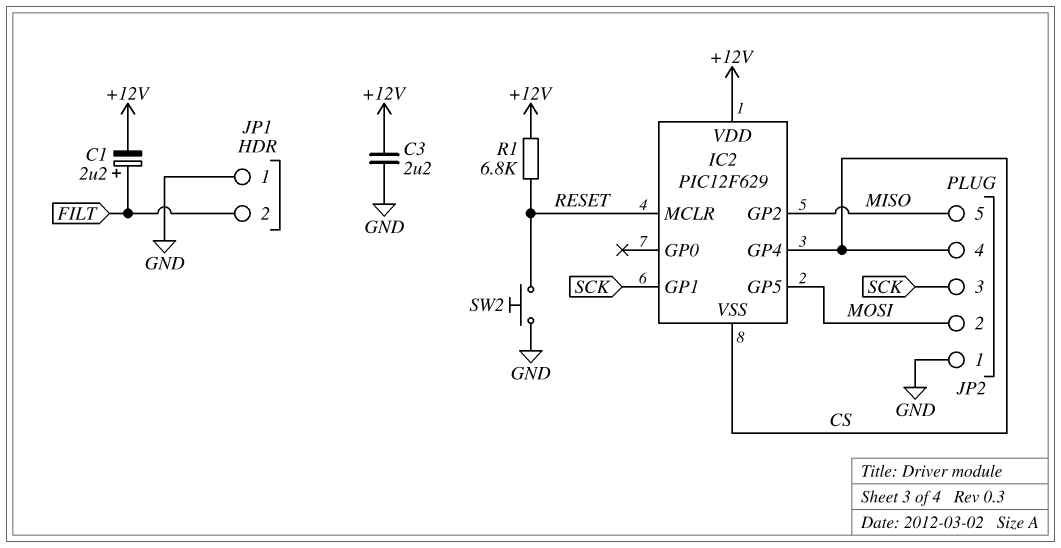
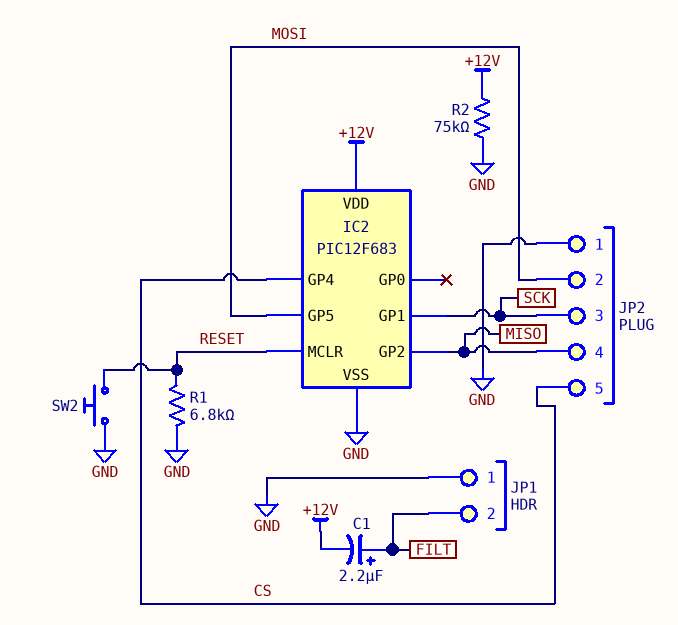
C3: 2.2uF (+12V, GND) -> none
IC2: PIC12F629 -> PIC12F683
IC2 pin VSS: CS -> GND
JP2 pin 4: CS -> MISO
JP2 pin 5: MISO -> CS
R1: 6.8k (+12V, RESET) -> 6.8k (GND, RESET)
R2: none -> 75k (+12V, GND)

